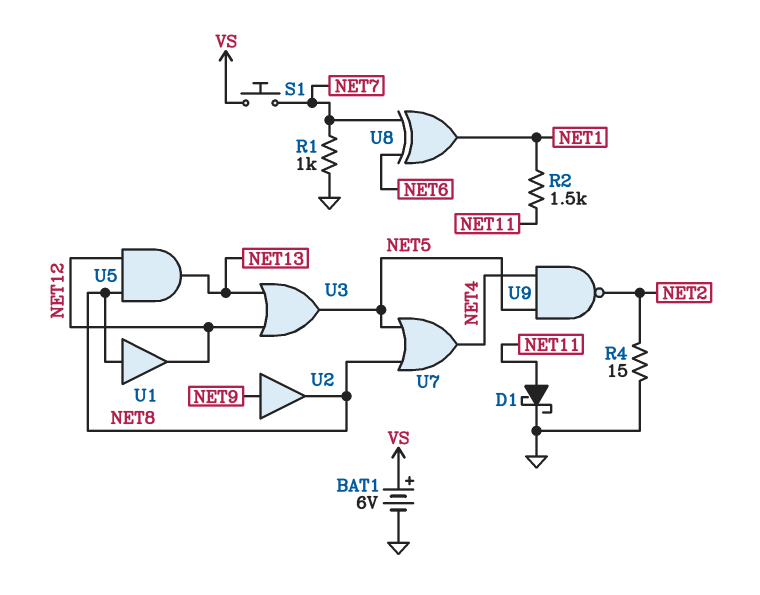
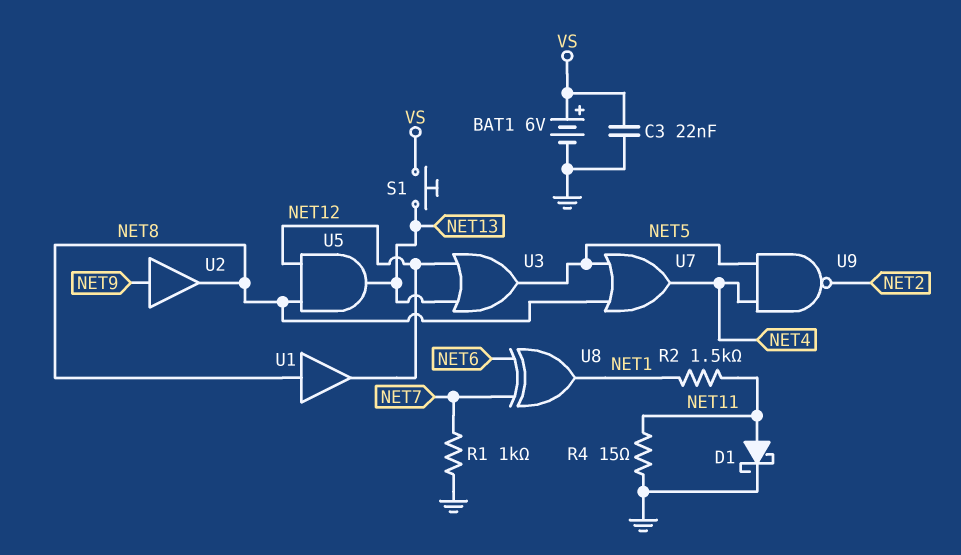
C3: none -> 22nF (GND, VS)
R4: 15 (GND, NET2) -> 15 (GND, NET11)
S1: button (NET7, VS) -> button (NET13, VS)

